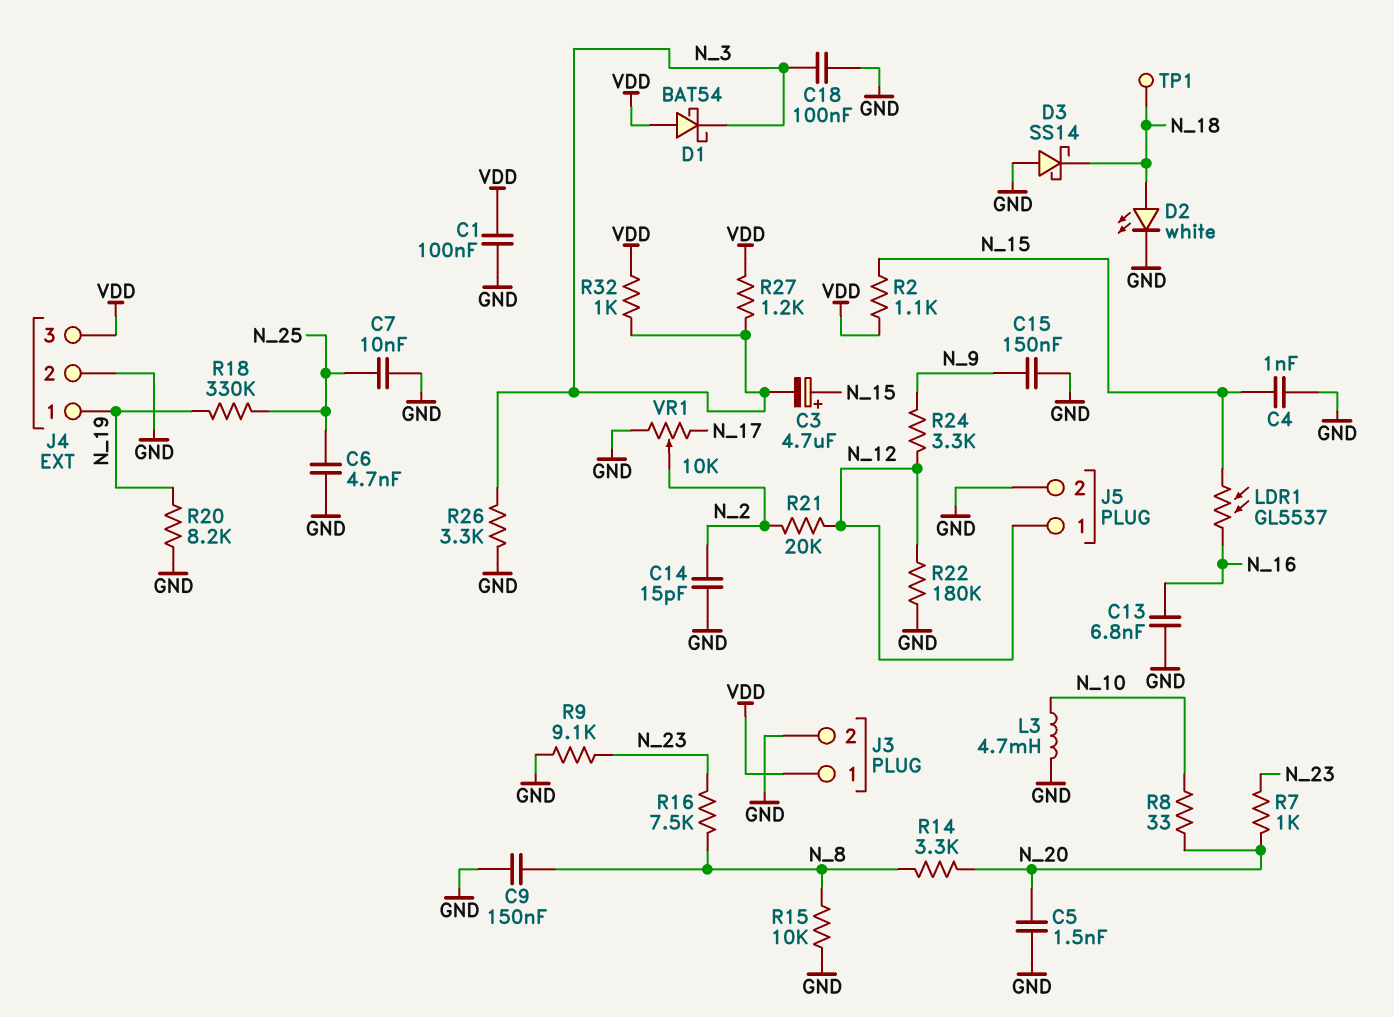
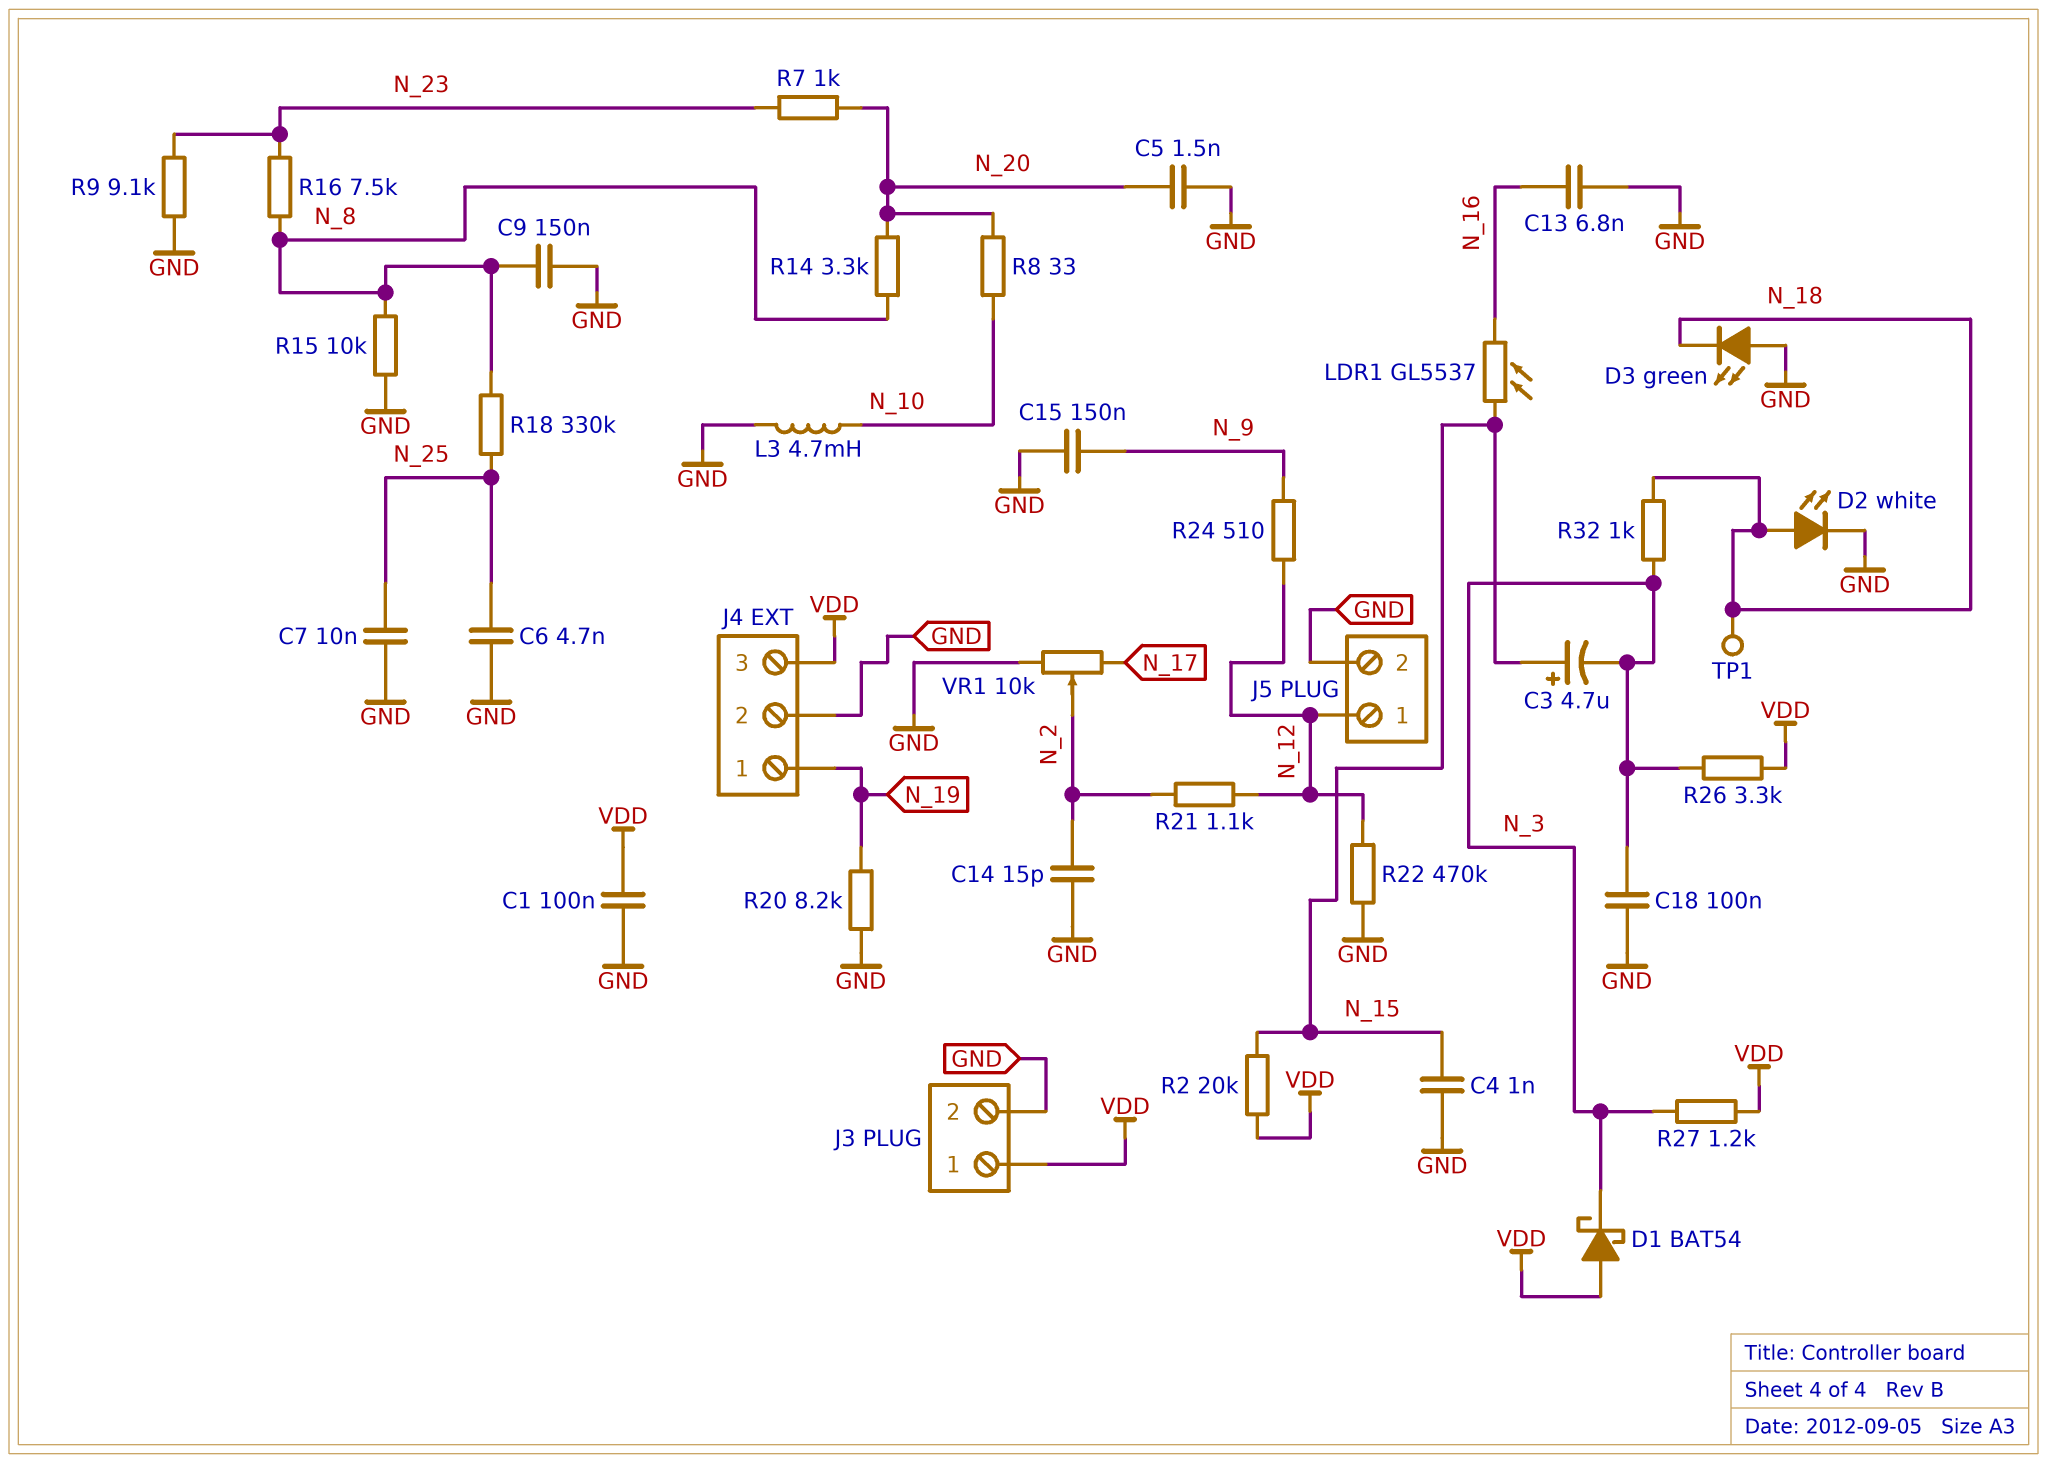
D3: schottky SS14 (A GND, K N_18) -> LED green (A GND, K N_18)
R2: 1.1k (N_15, VDD) -> 20k (N_15, VDD)
R18: 330k (N_19, N_25) -> 330k (N_8, N_25)
R21: 20k (N_2, N_12) -> 1.1k (N_2, N_12)
R22: 180k (GND, N_12) -> 470k (GND, N_12)
R24: 3.3k (N_9, N_12) -> 510 (N_9, N_12)
R26: 3.3k (GND, N_3) -> 3.3k (N_3, VDD)
R32: 1k (N_3, VDD) -> 1k (N_3, N_18)

